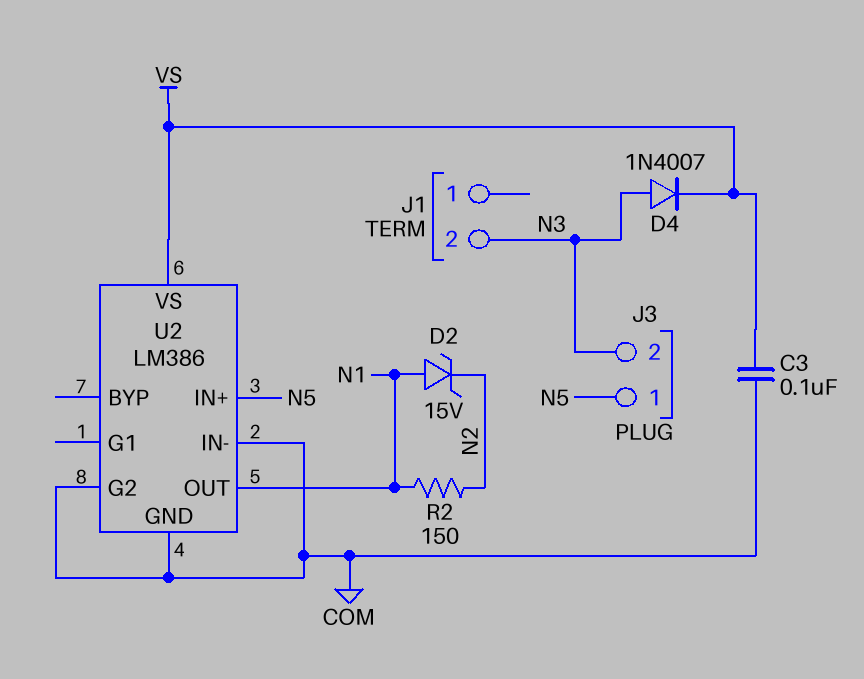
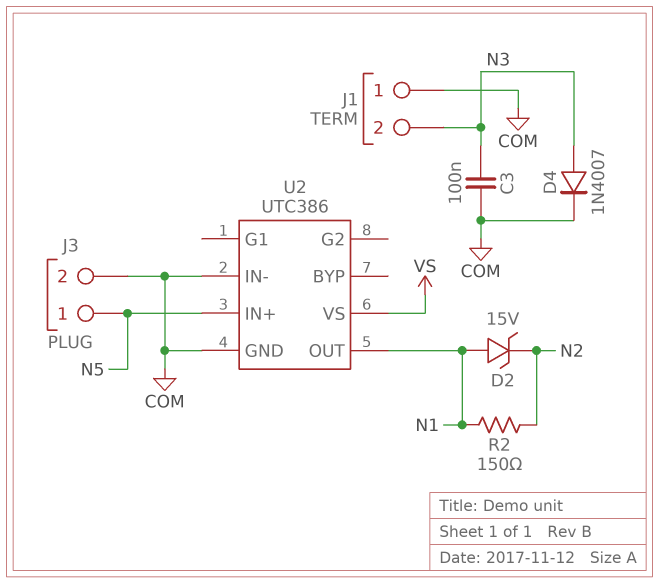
C3: 100nF (COM, VS) -> 100nF (COM, N3)
D4: diode 1N4007 (A N3, K VS) -> diode 1N4007 (A N3, K COM)
J1 pin 1: none -> COM
J3 pin 2: N3 -> COM
U2: LM386 -> UTC386
U2 pin G2: COM -> none

